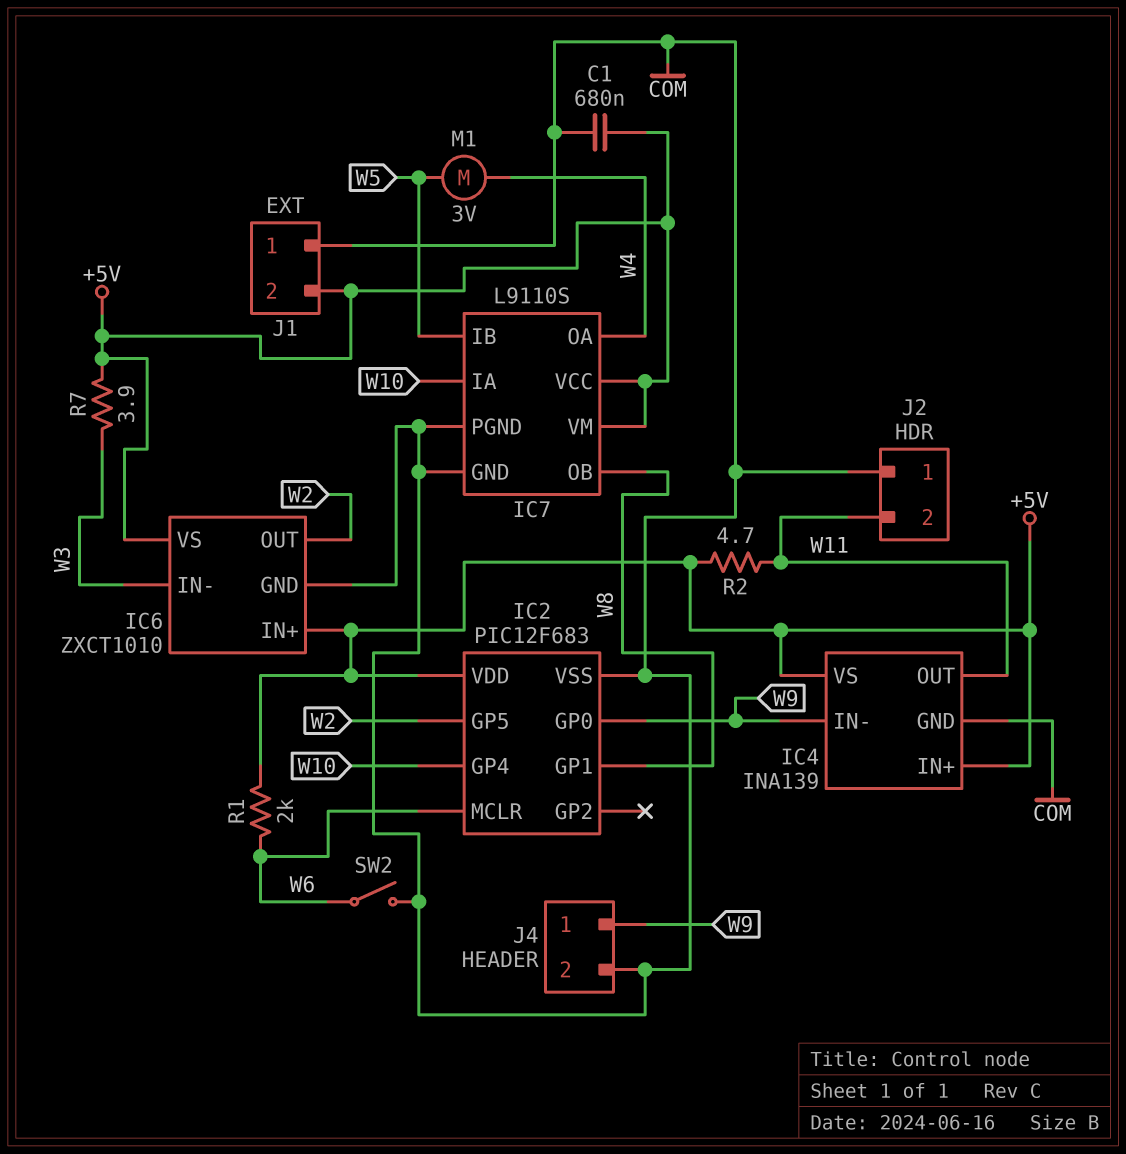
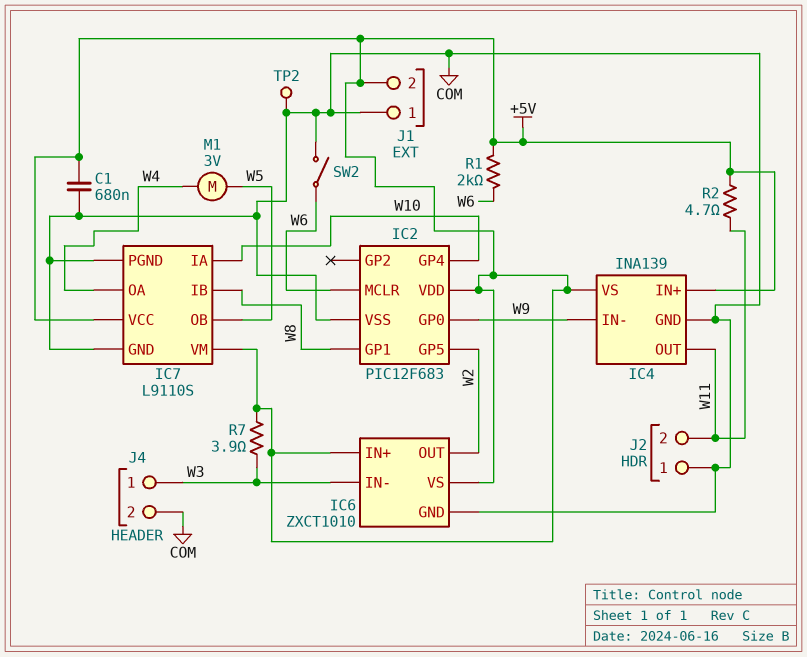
IC7 pin IB: W5 -> W8
IC7 pin OB: W8 -> W5
J4 pin 1: W9 -> W3
TP2: none -> test point (COM)

